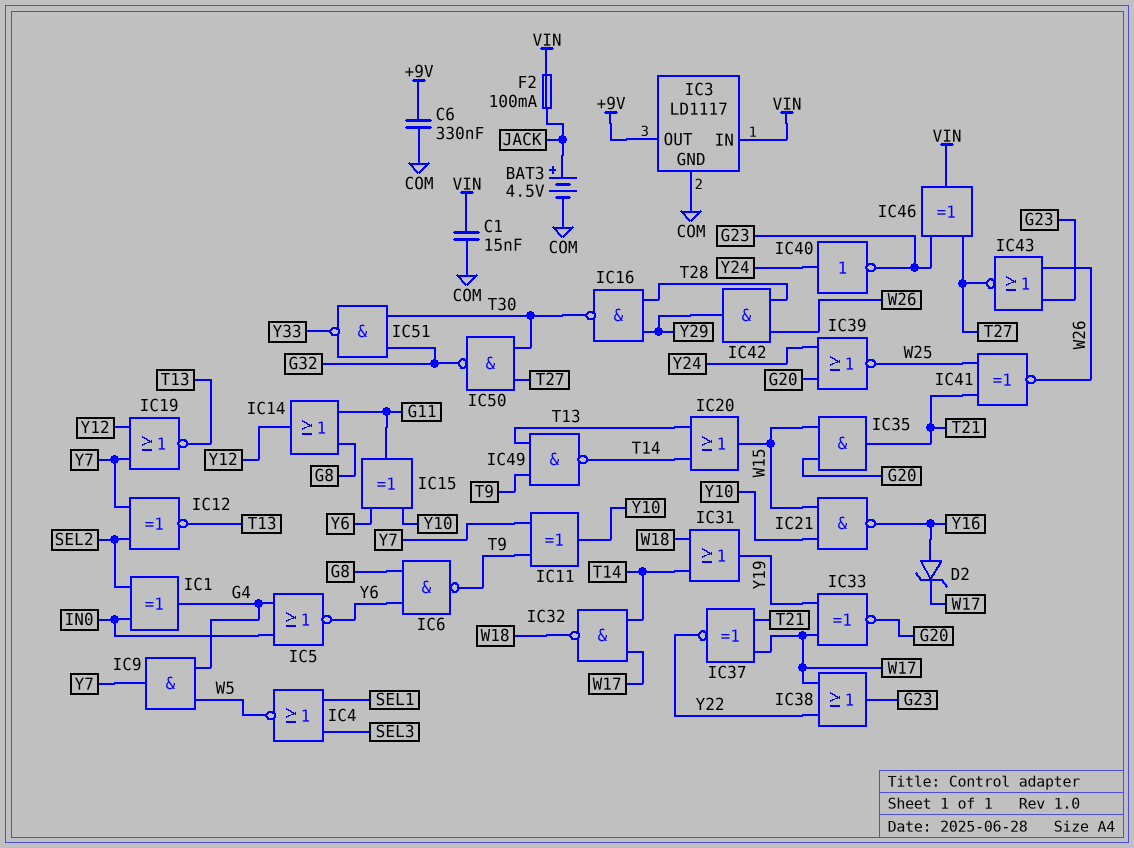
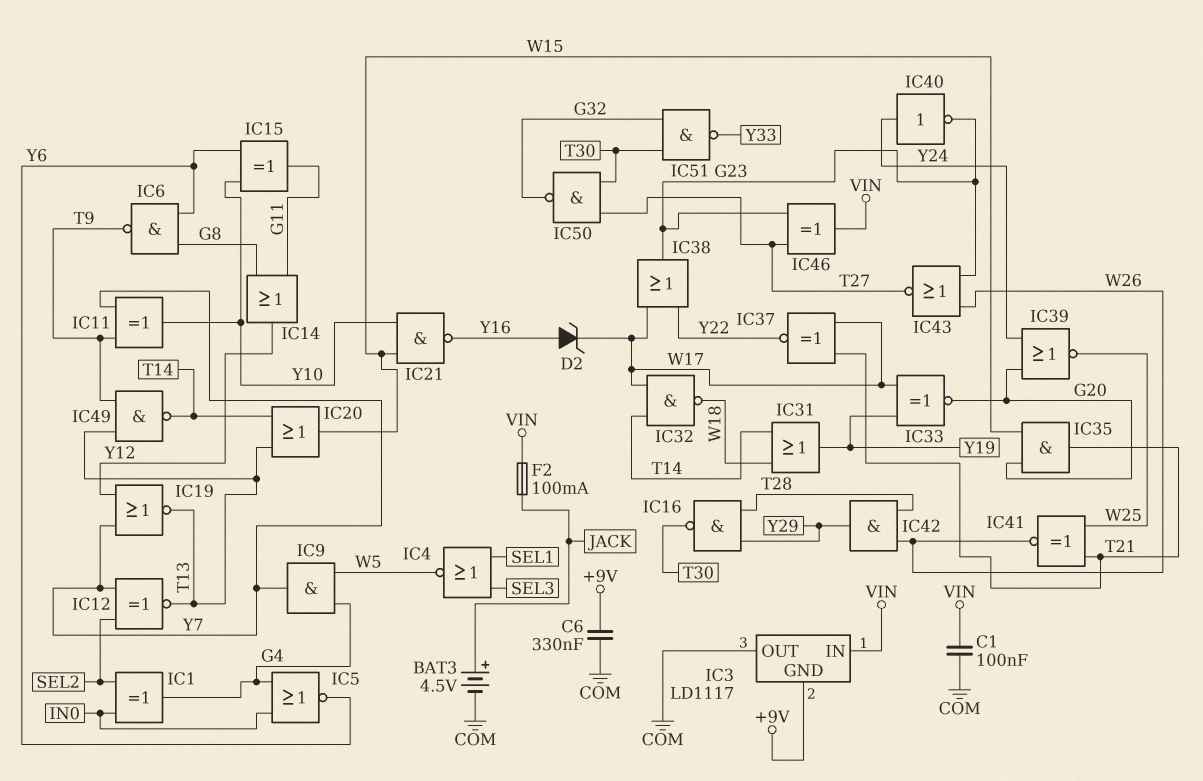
C1: 15nF (COM, VIN) -> 100nF (COM, VIN)
IC3 pin GND: COM -> +9V
IC3 pin OUT: +9V -> COM

